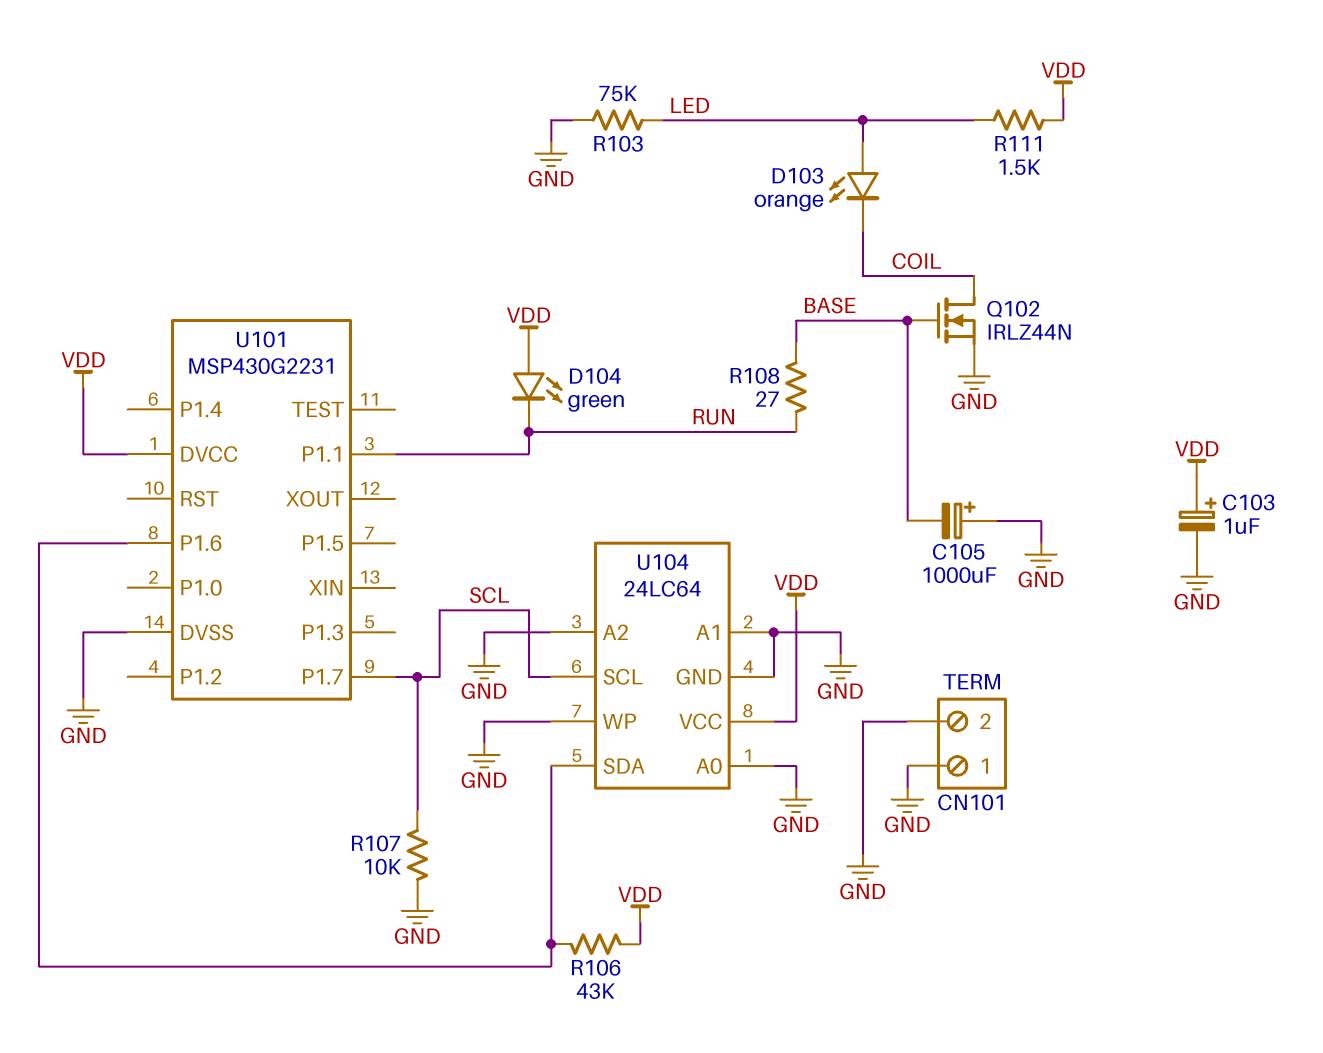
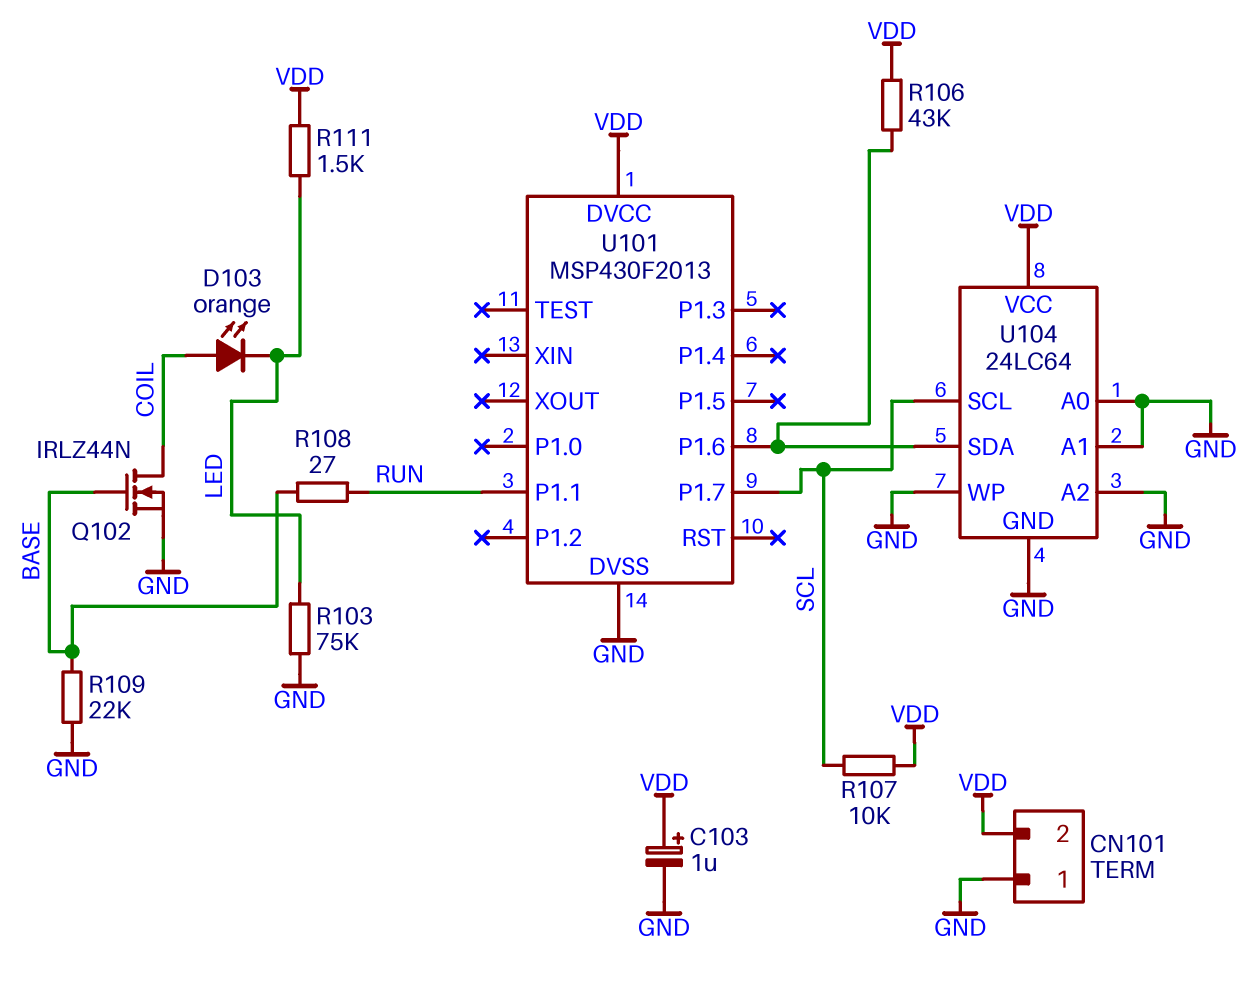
C105: 1000uF (plus GND, minus BASE) -> none
CN101 pin 2: GND -> VDD
D103: LED orange (A LED, K COIL) -> LED orange (A COIL, K LED)
D104: LED green (A VDD, K RUN) -> none
R107: 10k (GND, SCL) -> 10k (SCL, VDD)
R109: none -> 22k (BASE, GND)
U101: MSP430G2231 -> MSP430F2013

